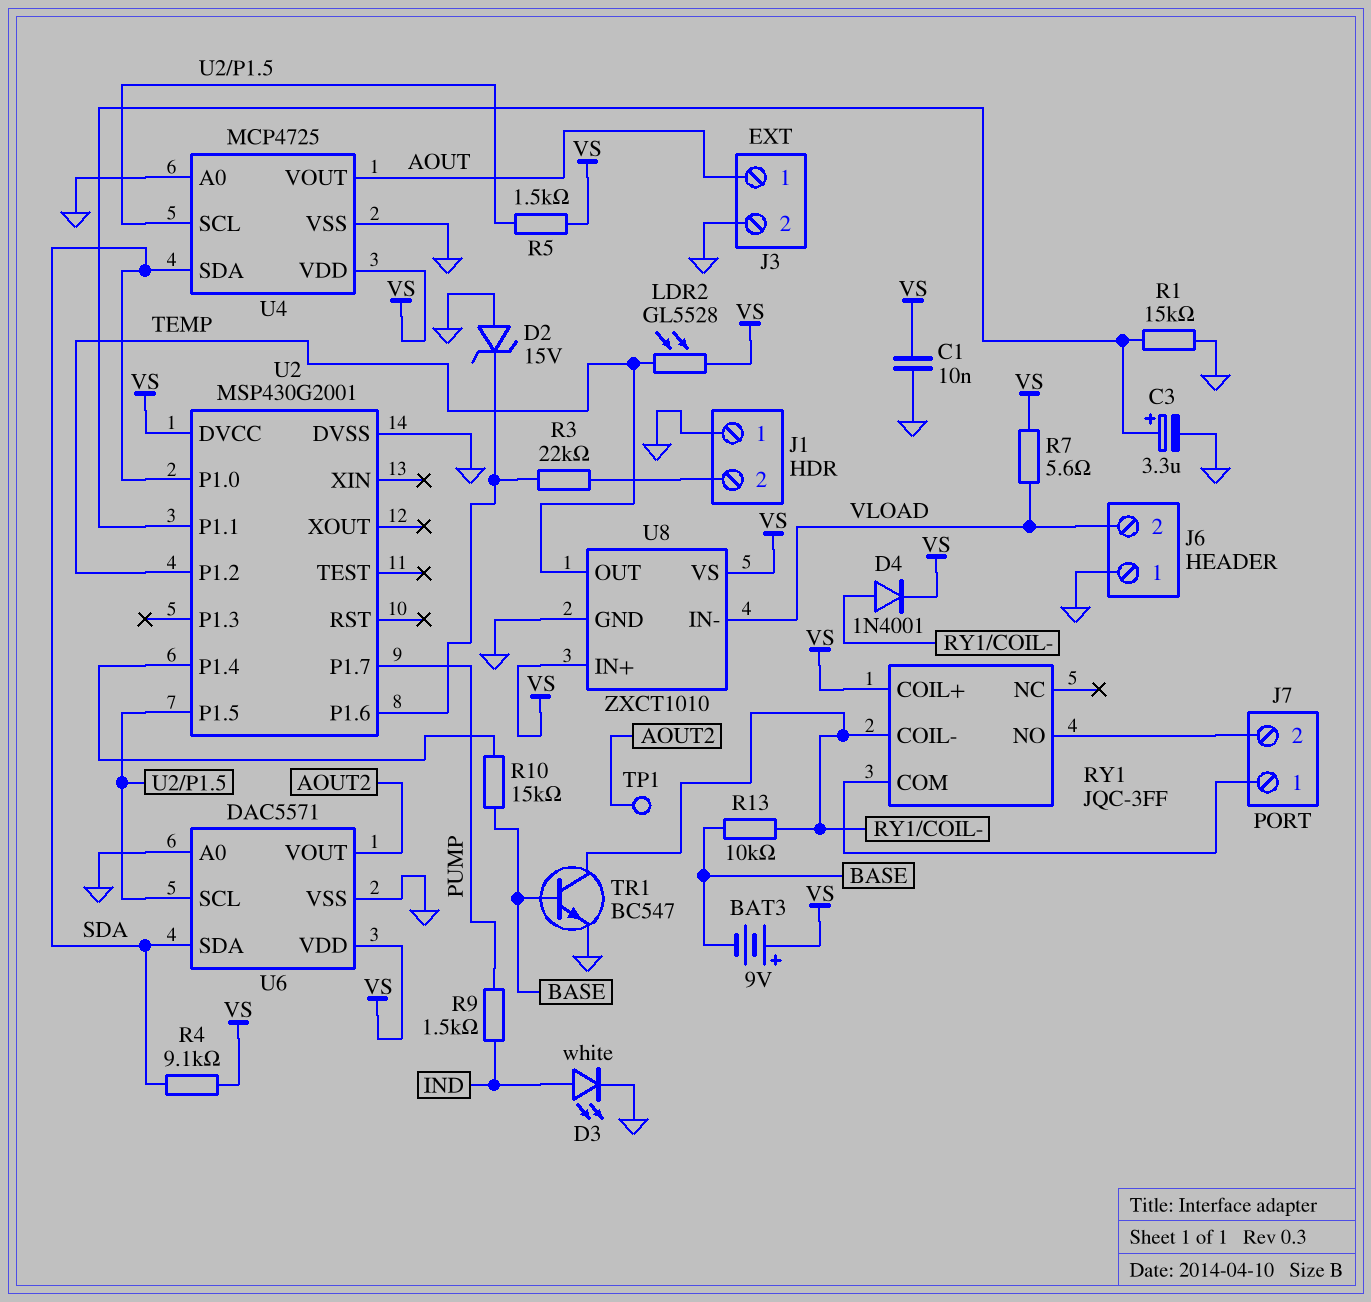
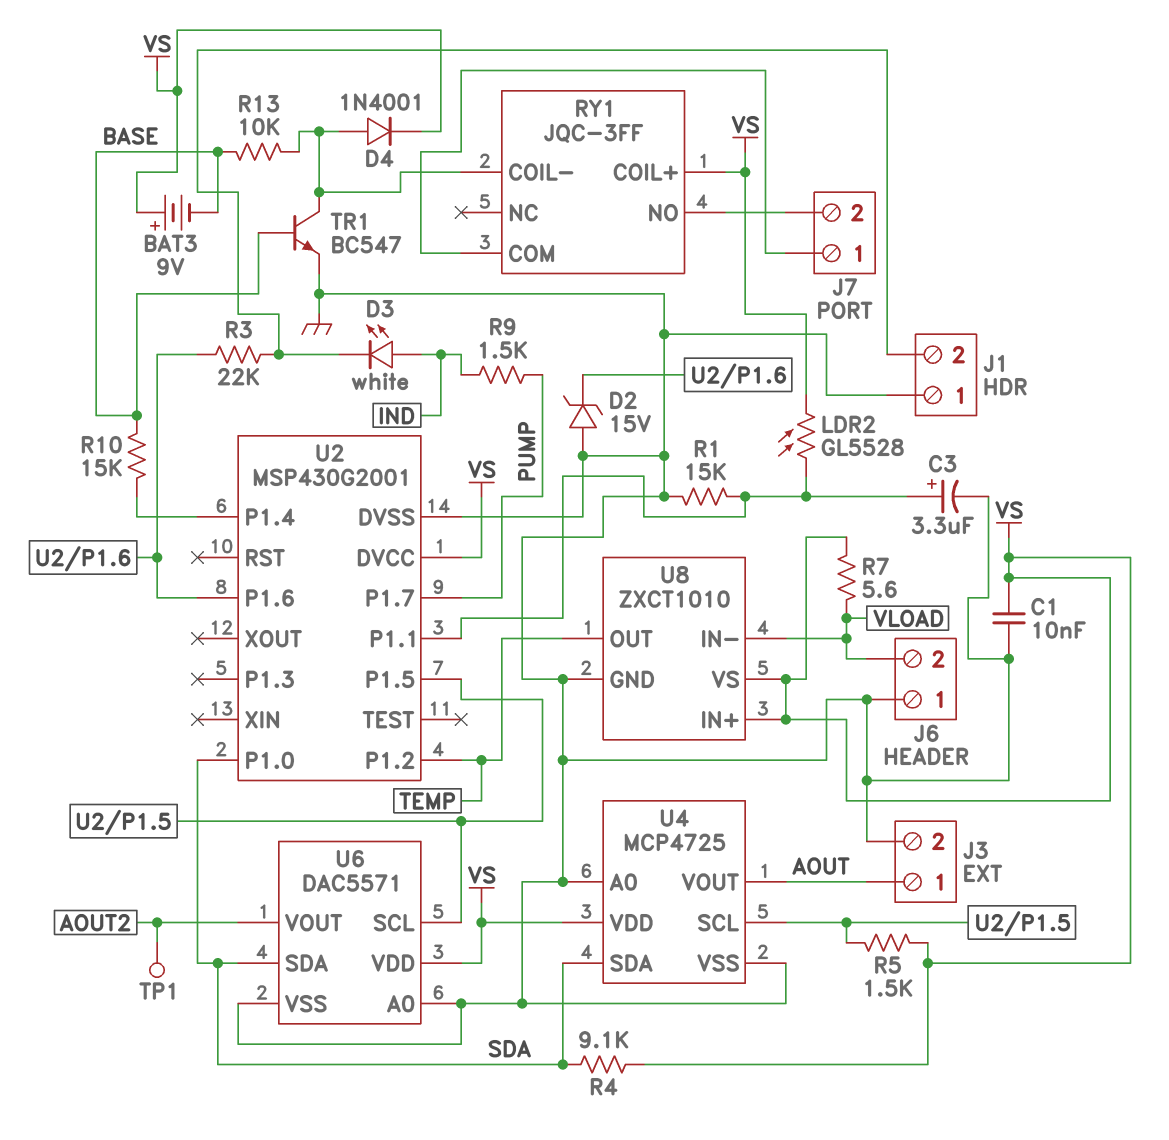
D3: LED white (A IND, K GND) -> LED white (A IND, K J1/2)
LDR2: GL5528 (TEMP, VS) -> GL5528 (U2/P1.1, VS)

